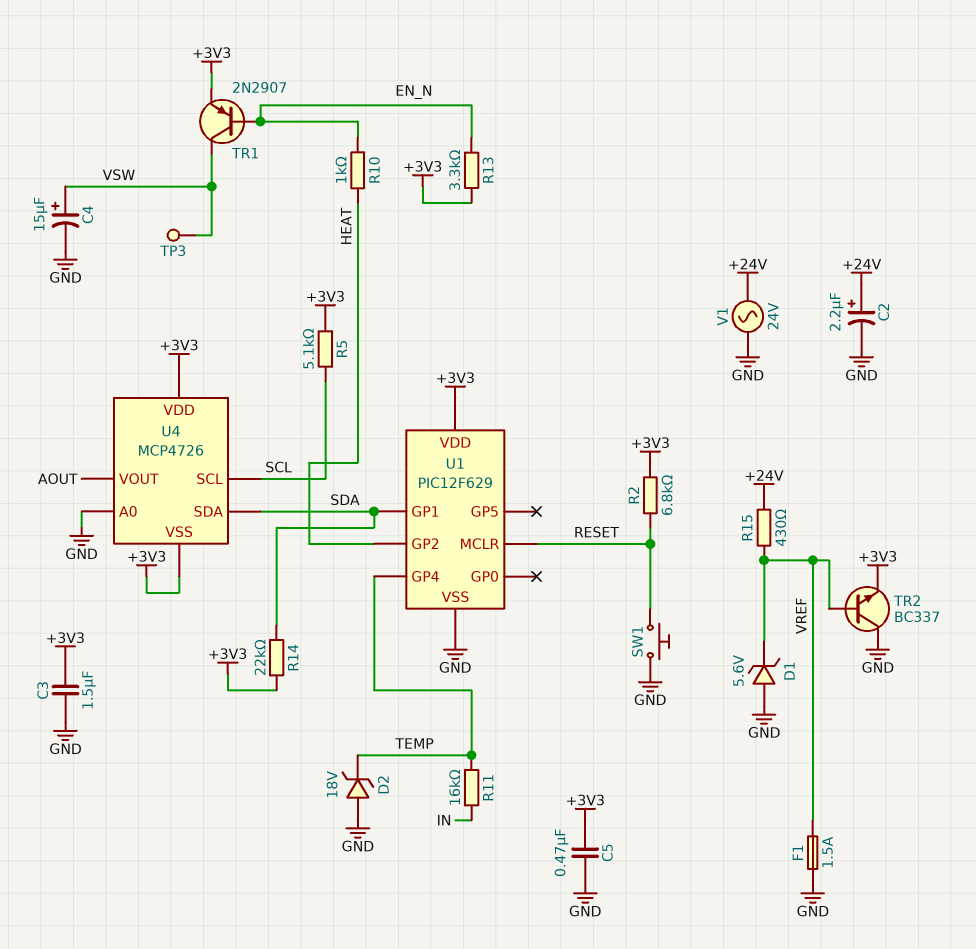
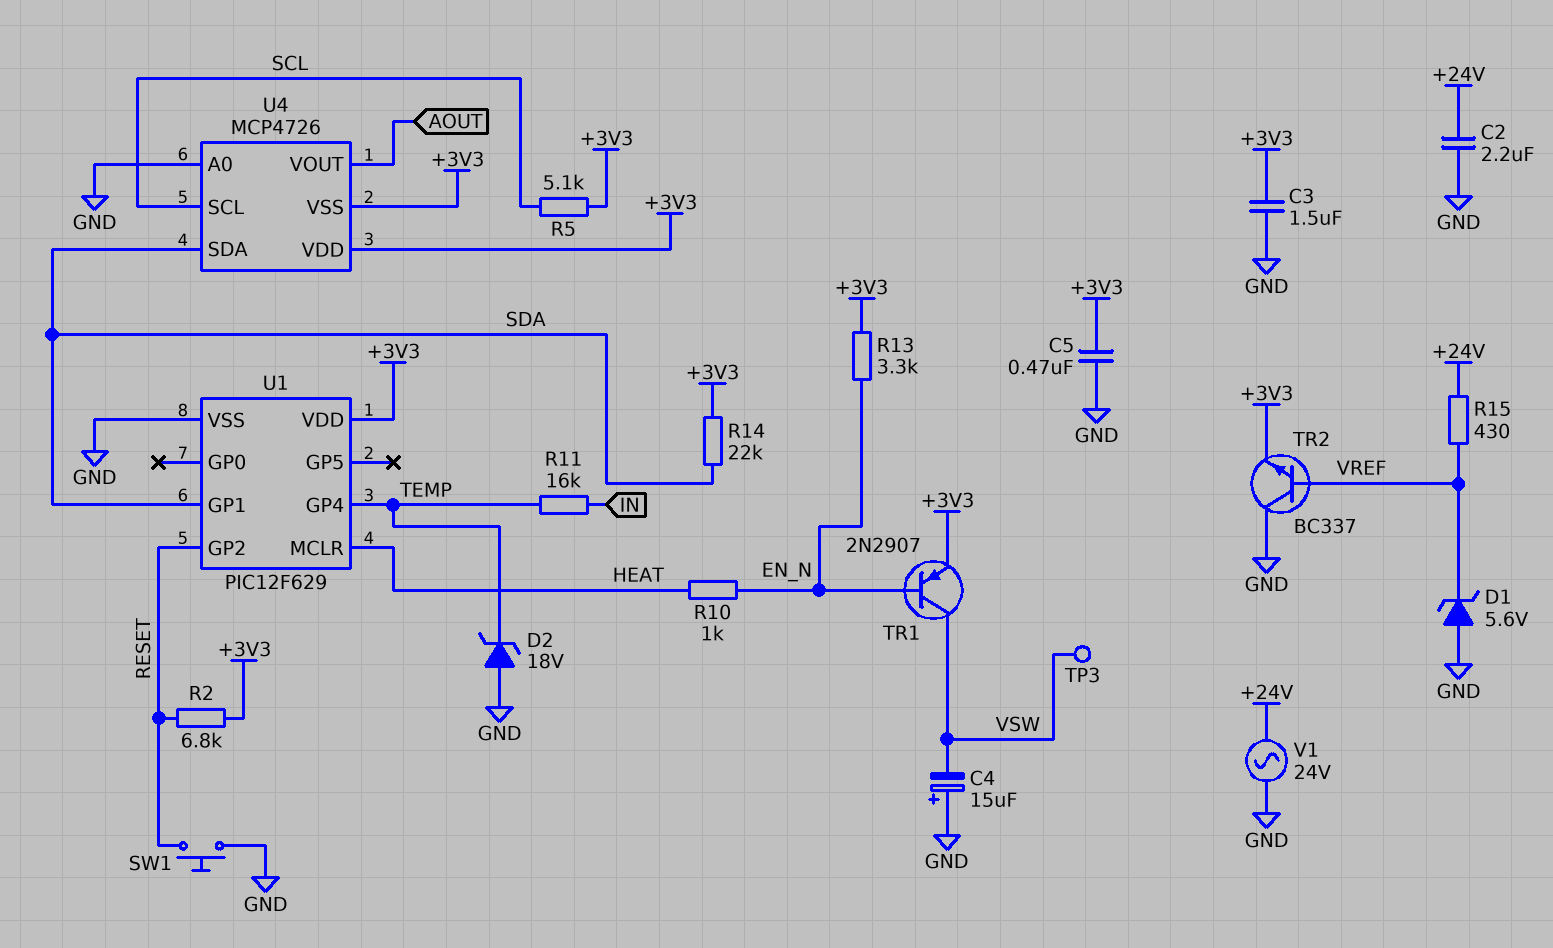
C2: 2.2uF (plus +24V, minus GND) -> 2.2uF (+24V, GND)
C4: 15uF (plus VSW, minus GND) -> 15uF (plus GND, minus VSW)
F1: 1.5A (GND, VREF) -> none
U1 pin GP2: HEAT -> RESET
U1 pin MCLR: RESET -> HEAT

